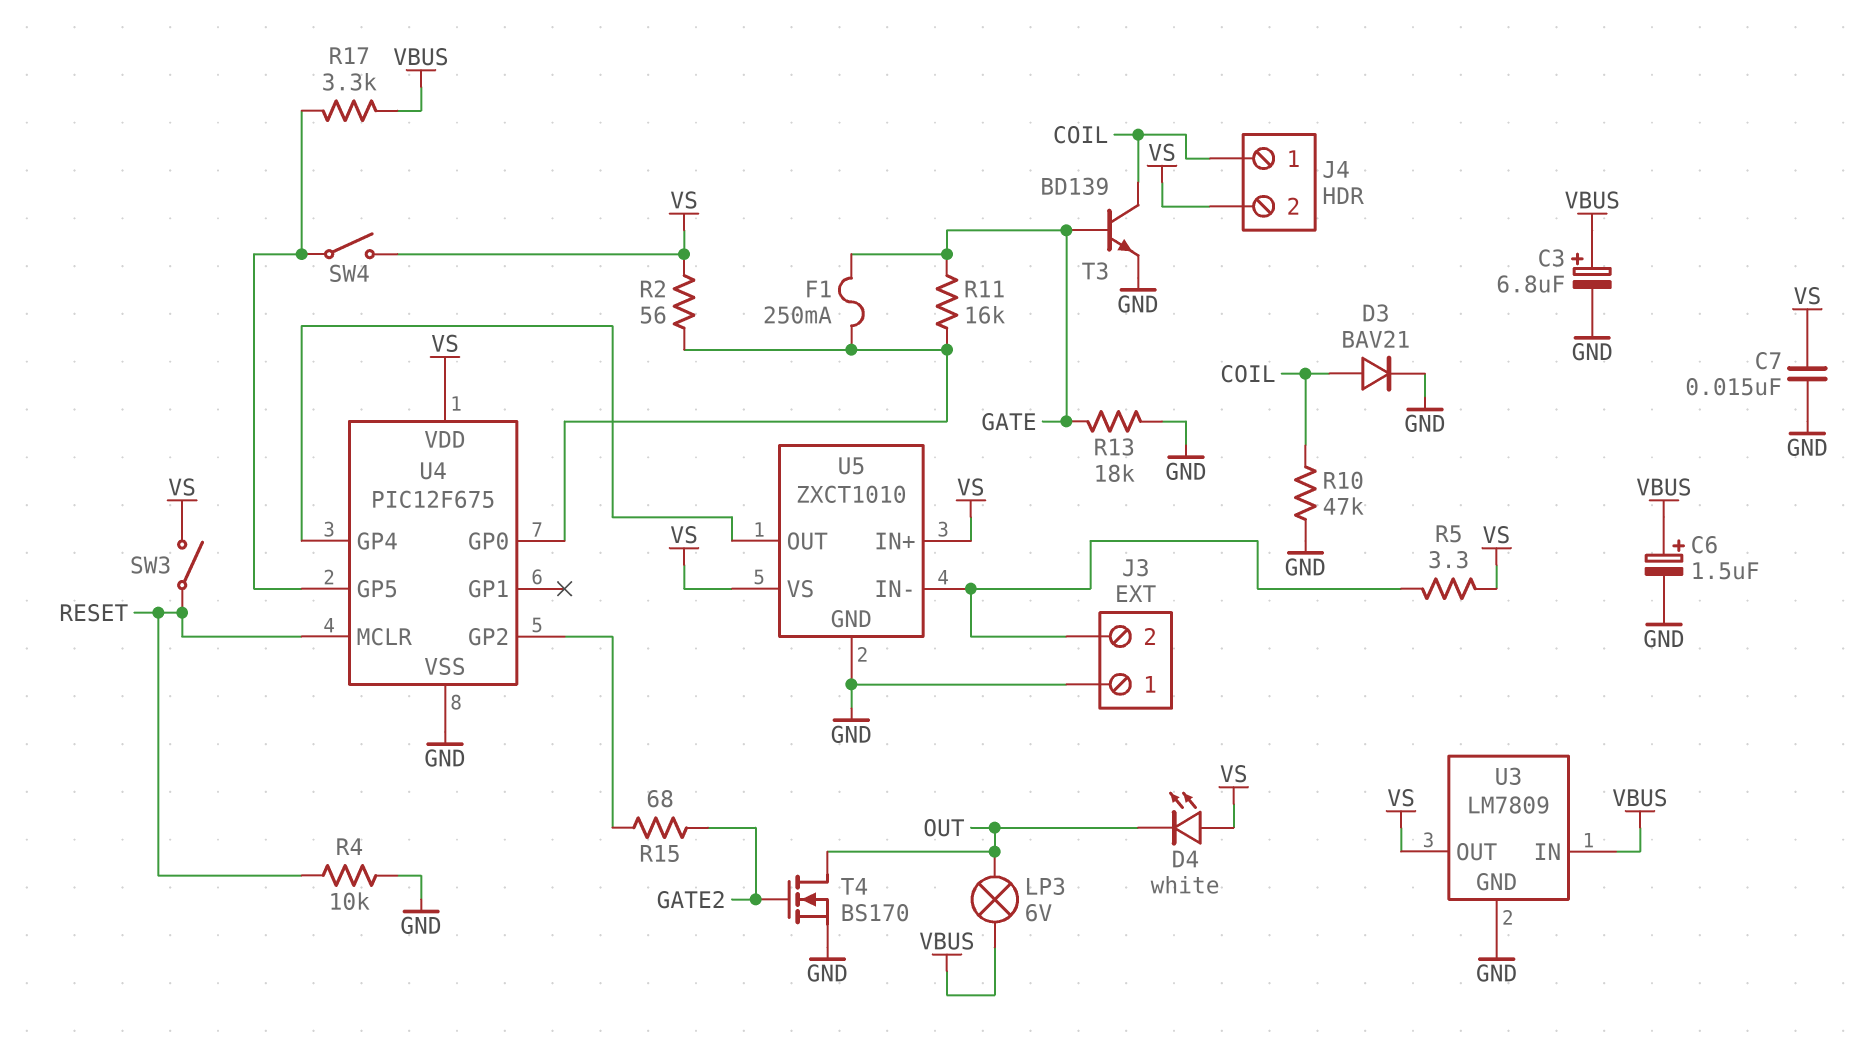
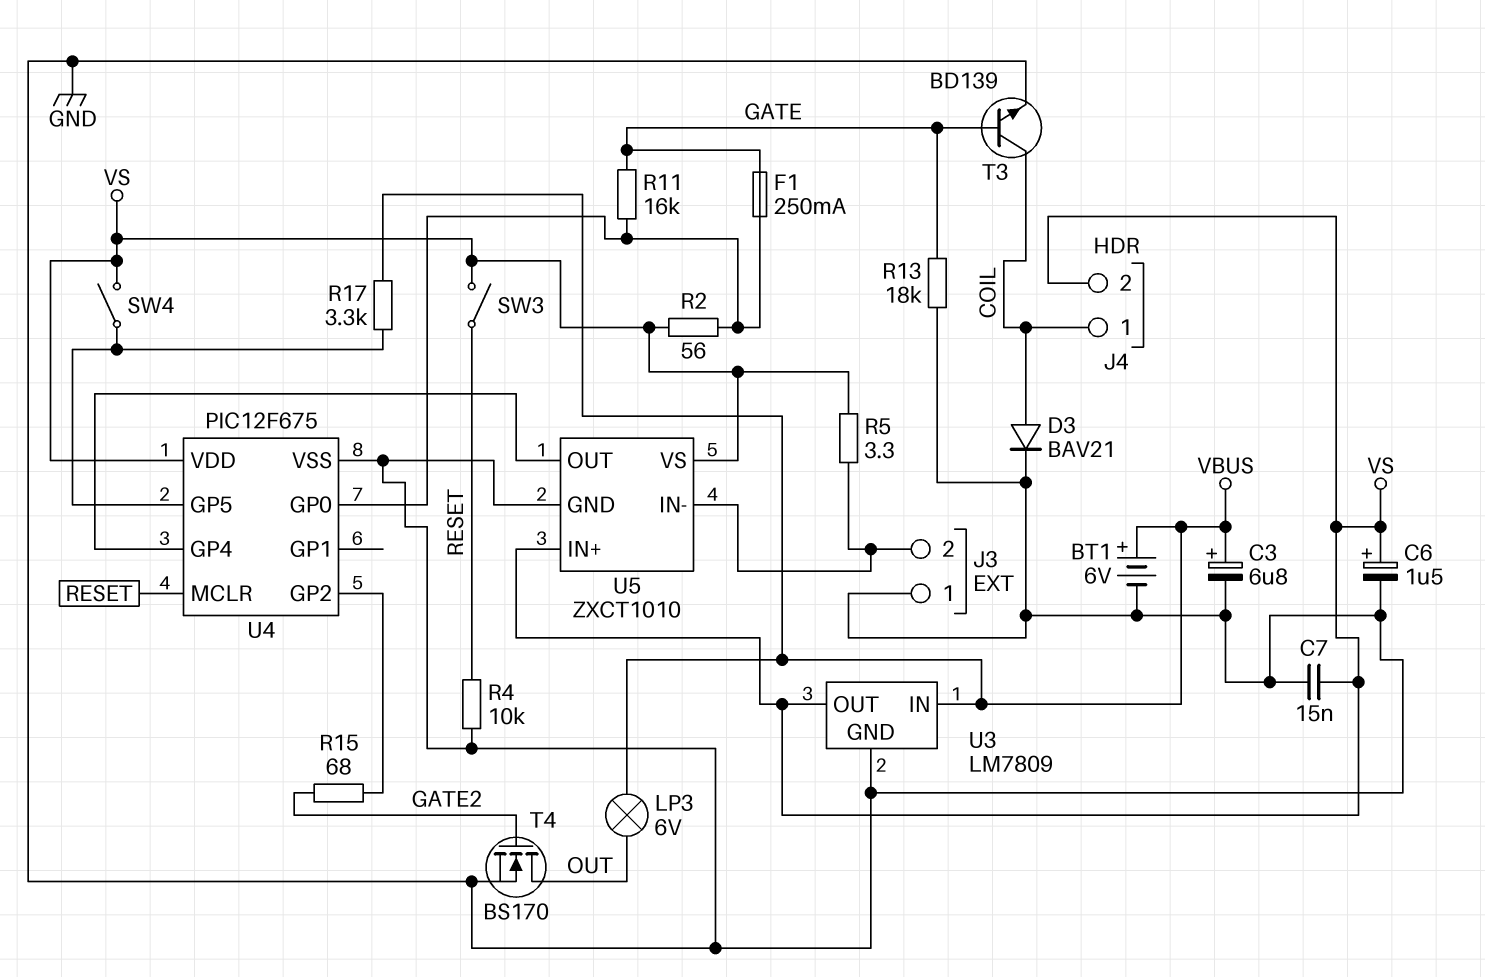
BT1: none -> 6V (plus VBUS, minus GND)
C6: 1.5uF (plus VBUS, minus GND) -> 1.5uF (plus VS, minus GND)
D4: LED white (A VS, K OUT) -> none
R10: 47k (COIL, GND) -> none

